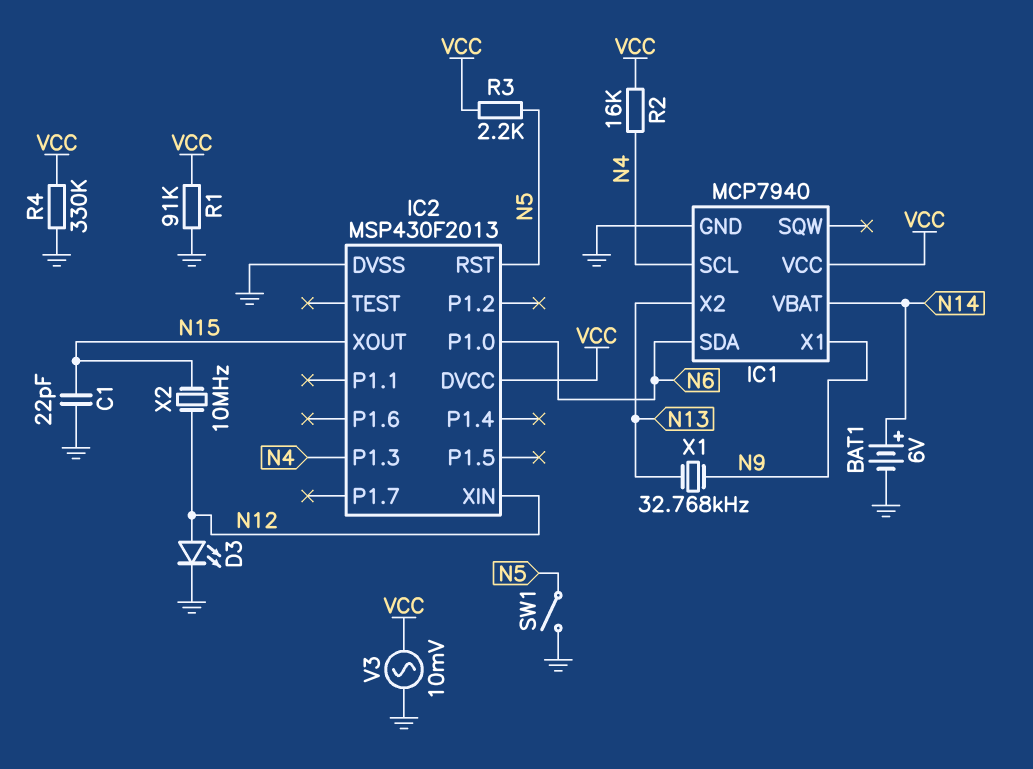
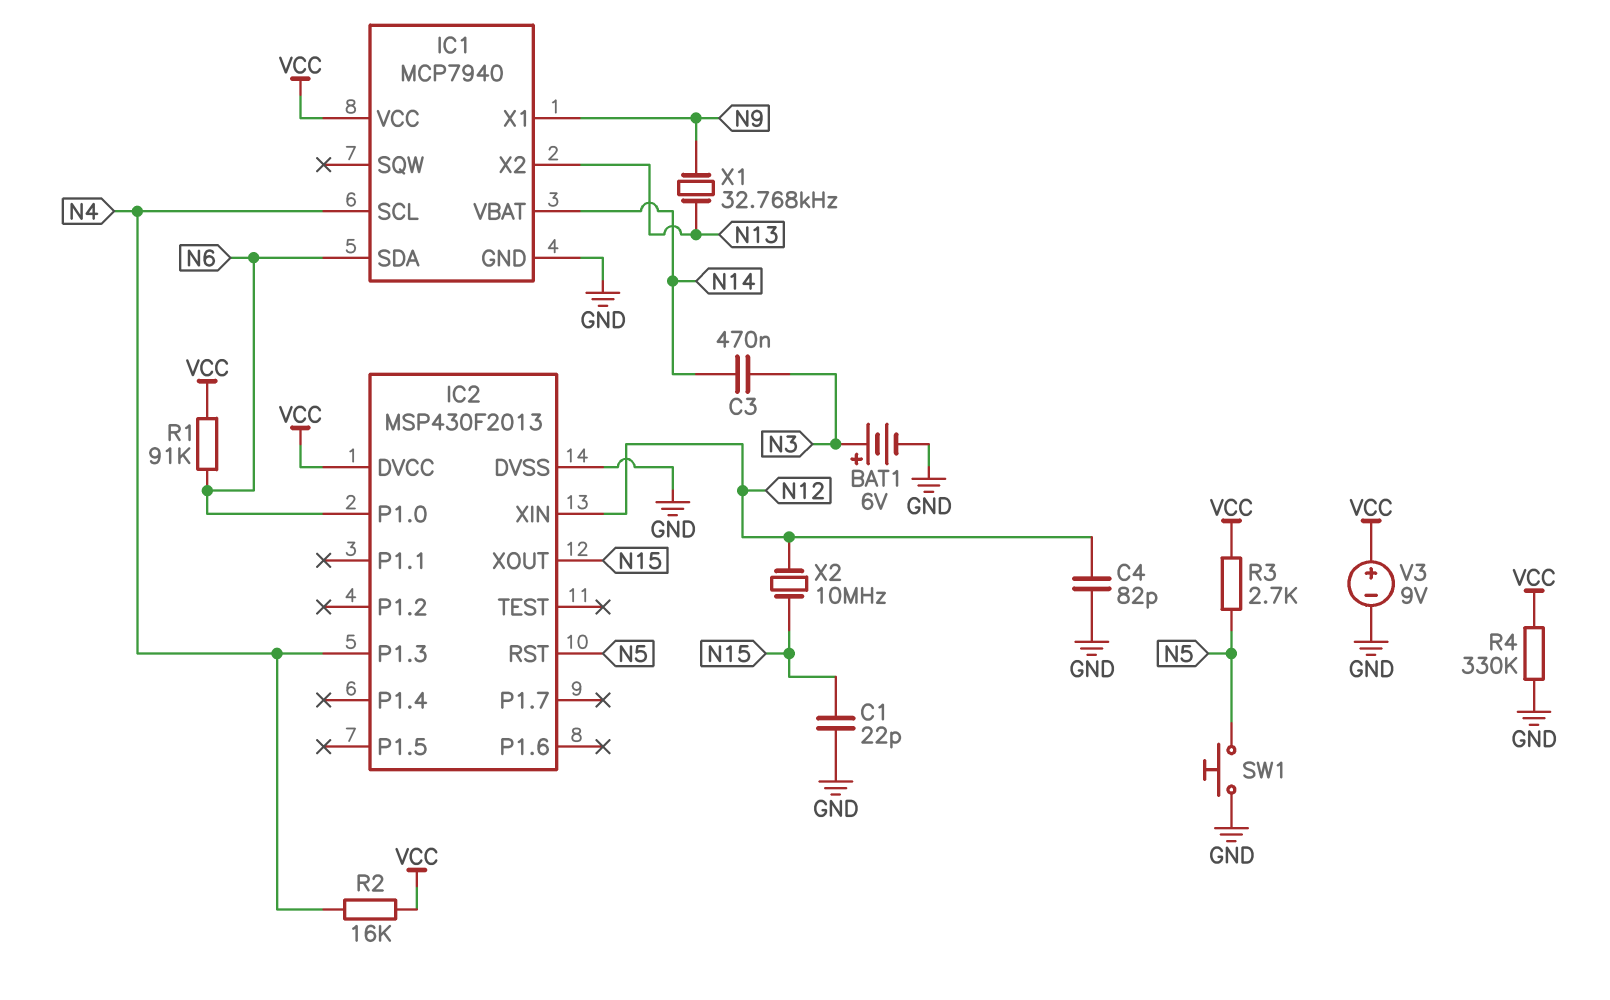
BAT1: 6V (plus N14, minus GND) -> 6V (plus N3, minus GND)
C3: none -> 470nF (N3, N14)
C4: none -> 82pF (GND, N12)
D3: LED (A N12, K GND) -> none
R1: 91k (GND, VCC) -> 91k (N6, VCC)
R3: 2.2k (N5, VCC) -> 2.7k (N5, VCC)
SW1: switch (GND, N5) -> button (GND, N5)
V3: AC 10mV (GND, VCC) -> 9V (plus VCC, minus GND)

